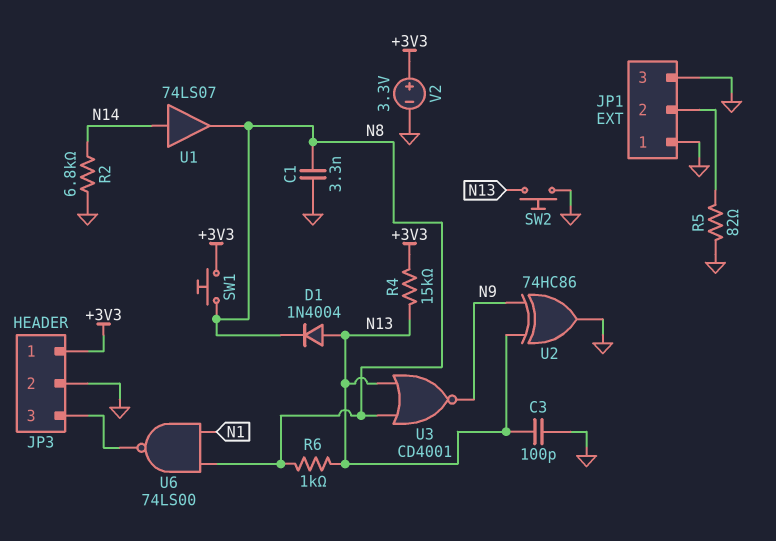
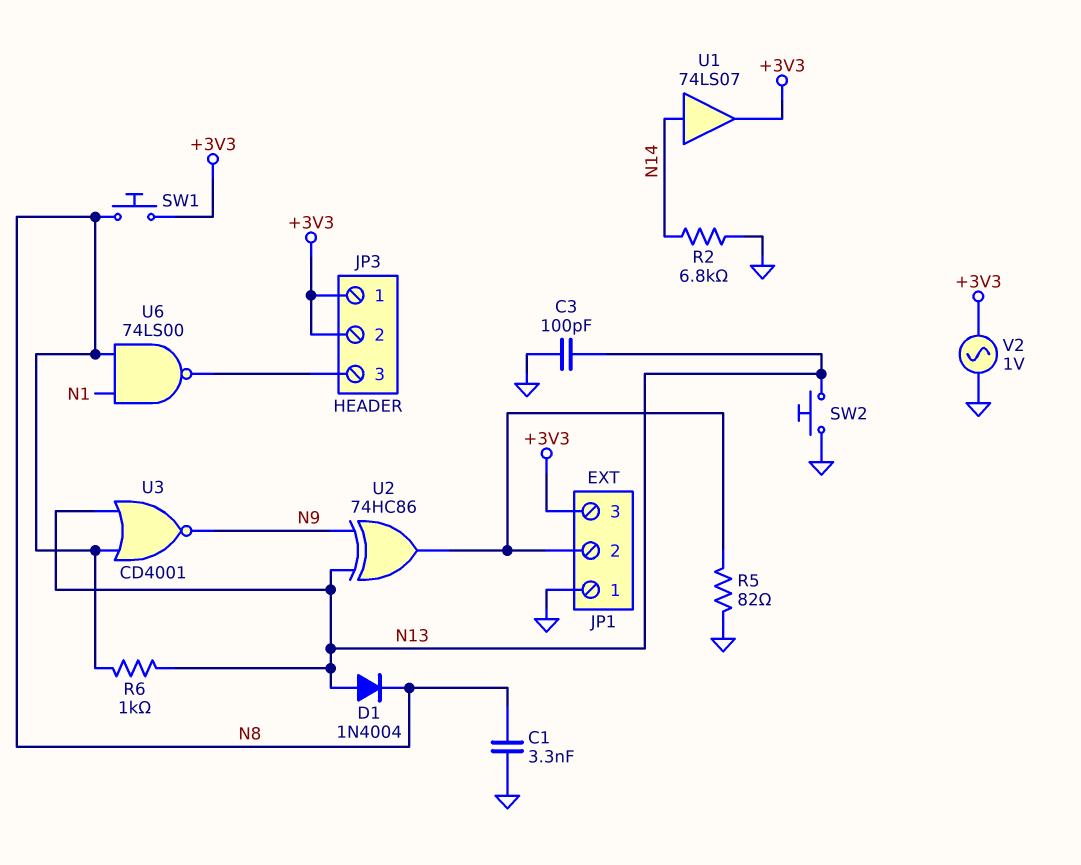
JP1 pin 3: GND -> +3V3
JP3 pin 2: GND -> +3V3
R4: 15k (+3V3, N13) -> none
U1: buffer 74LS07 (in N14, out N8) -> buffer 74LS07 (in N14, out +3V3)
U2: XOR 74HC86 (in N9, in N13, out GND) -> XOR 74HC86 (in N9, in N13, out JP1/2)
V2: 3.3V (plus +3V3, minus GND) -> AC 1V (+3V3, GND)

